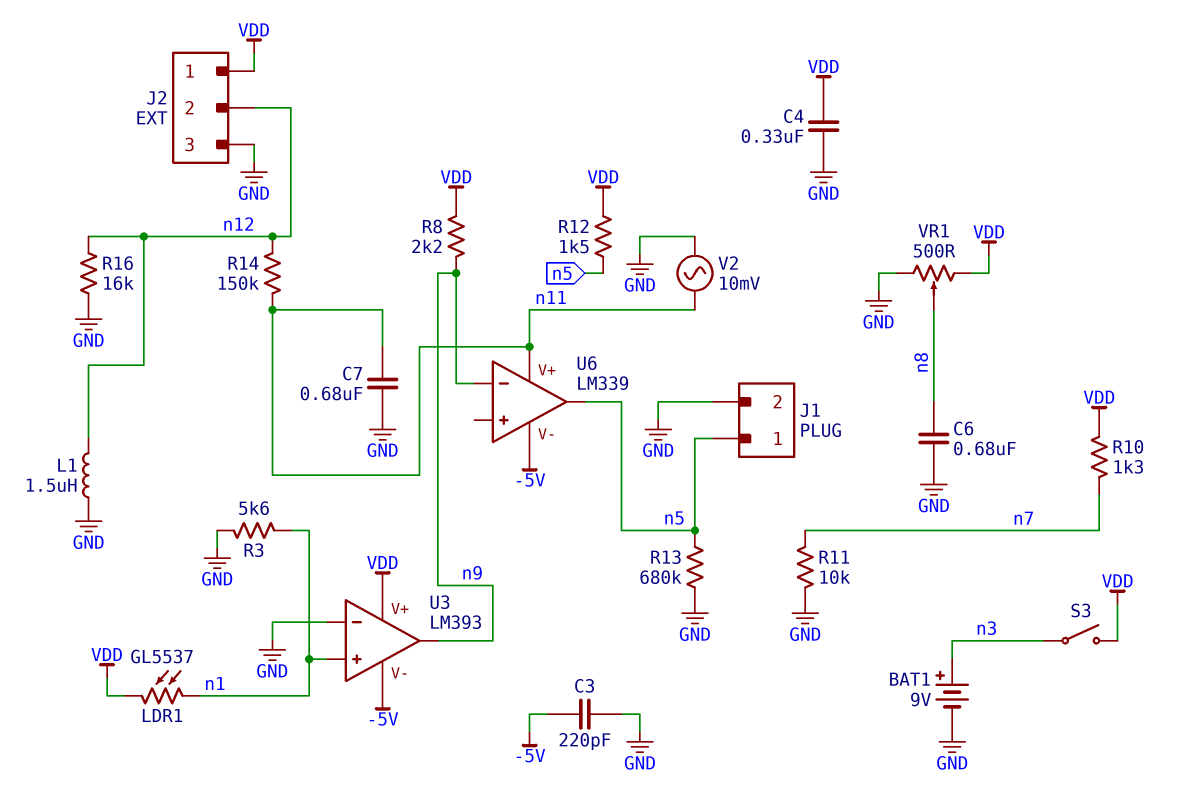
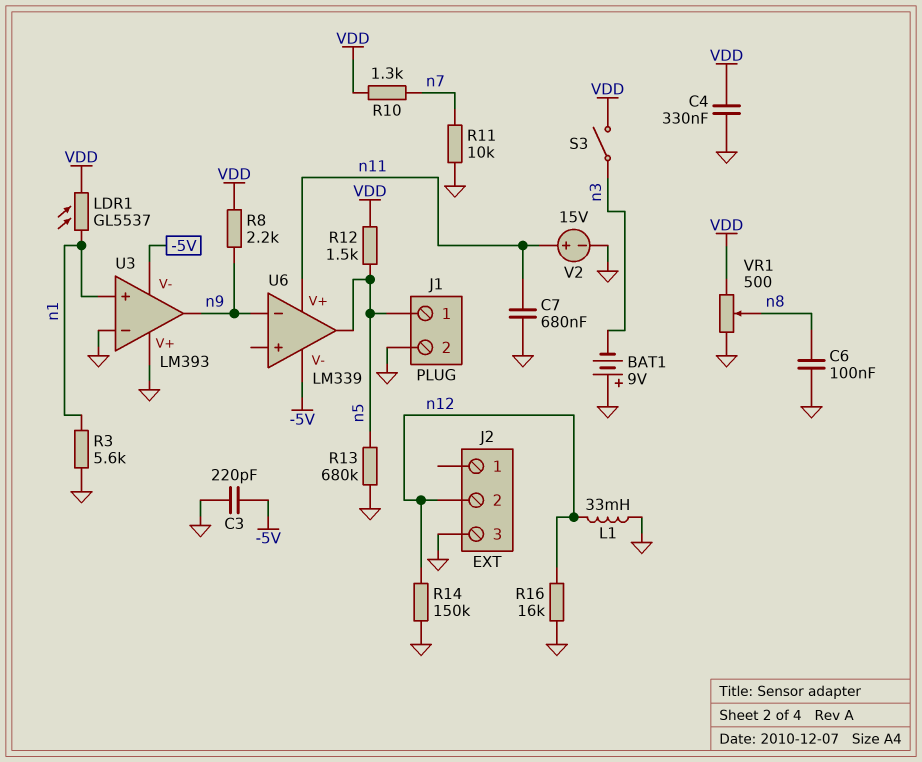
BAT1: 9V (plus n3, minus GND) -> 9V (plus GND, minus n3)
C6: 680nF (GND, n8) -> 100nF (GND, n8)
J2 pin 1: VDD -> none
L1: 1.5uH (GND, n12) -> 33mH (GND, n12)
R14: 150k (n11, n12) -> 150k (GND, n12)
U3 pin V+: VDD -> GND
V2: AC 10mV (GND, n11) -> 15V (plus n11, minus GND)

